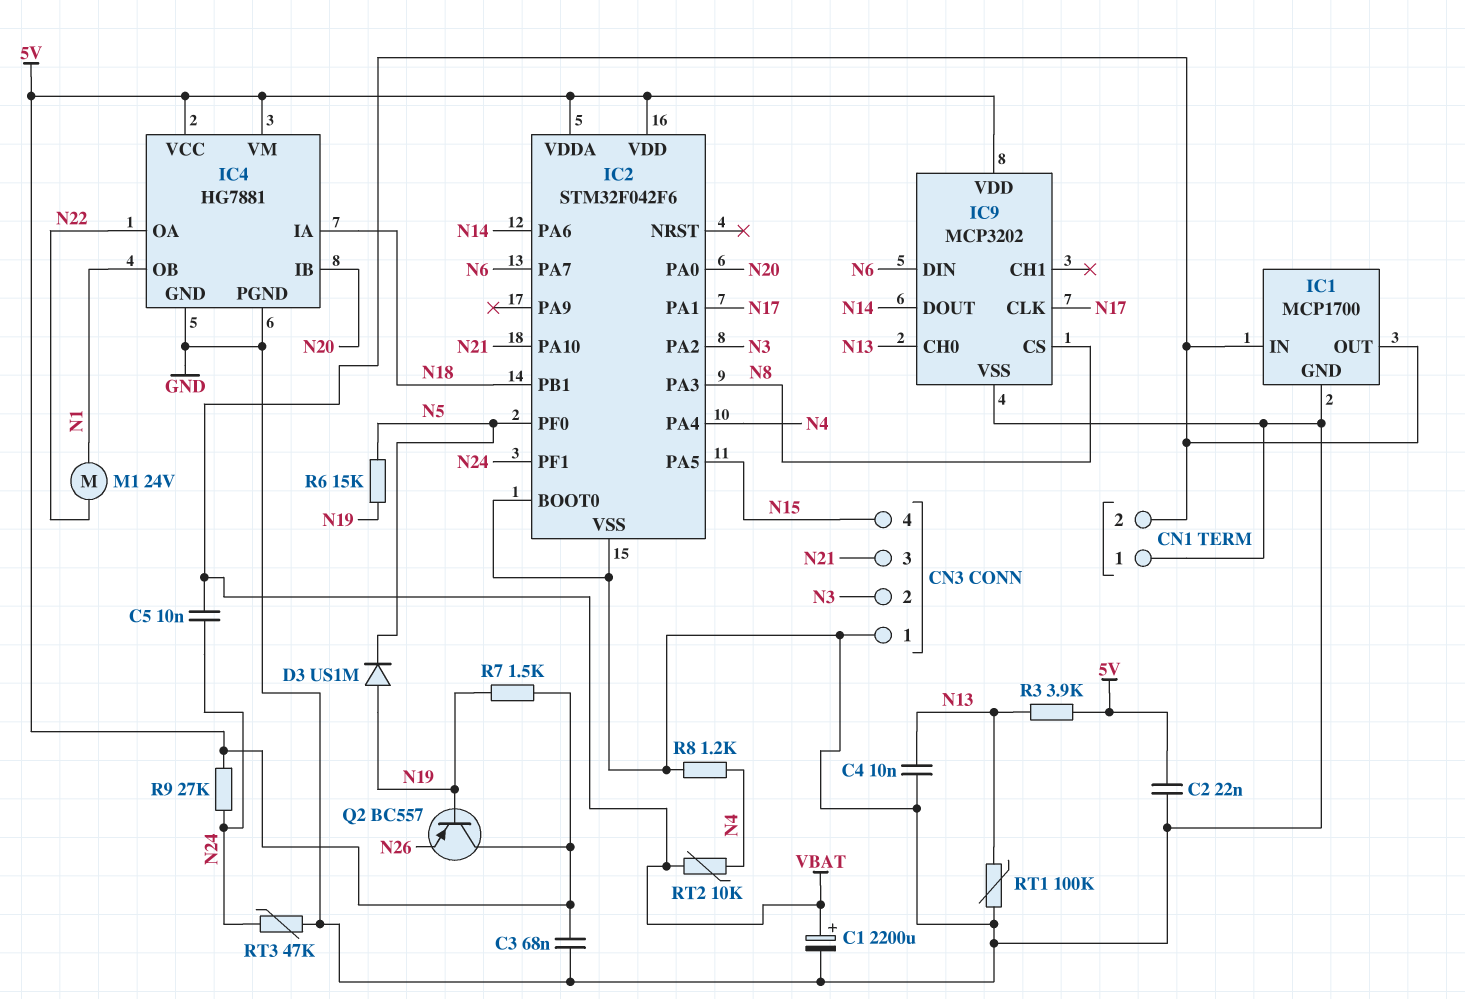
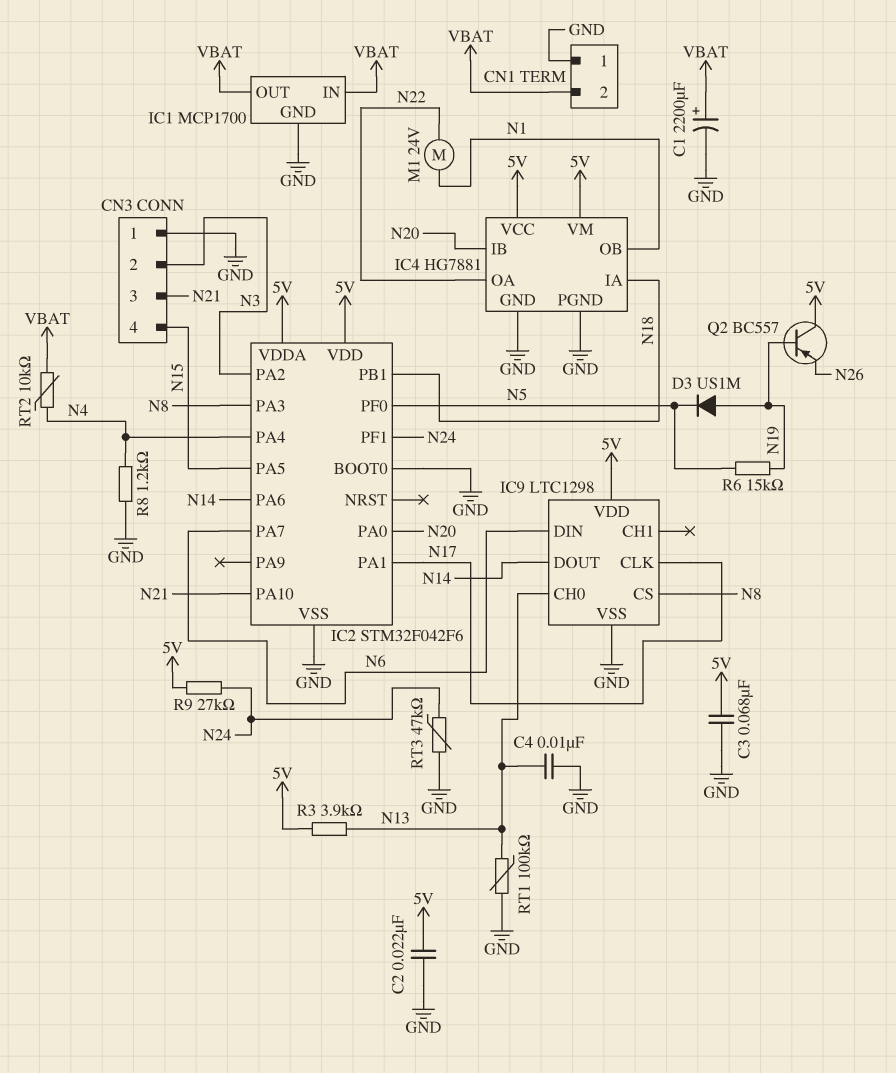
C5: 10nF (N24, VBAT) -> none
IC9: MCP3202 -> LTC1298
R7: 1.5k (5V, N19) -> none

